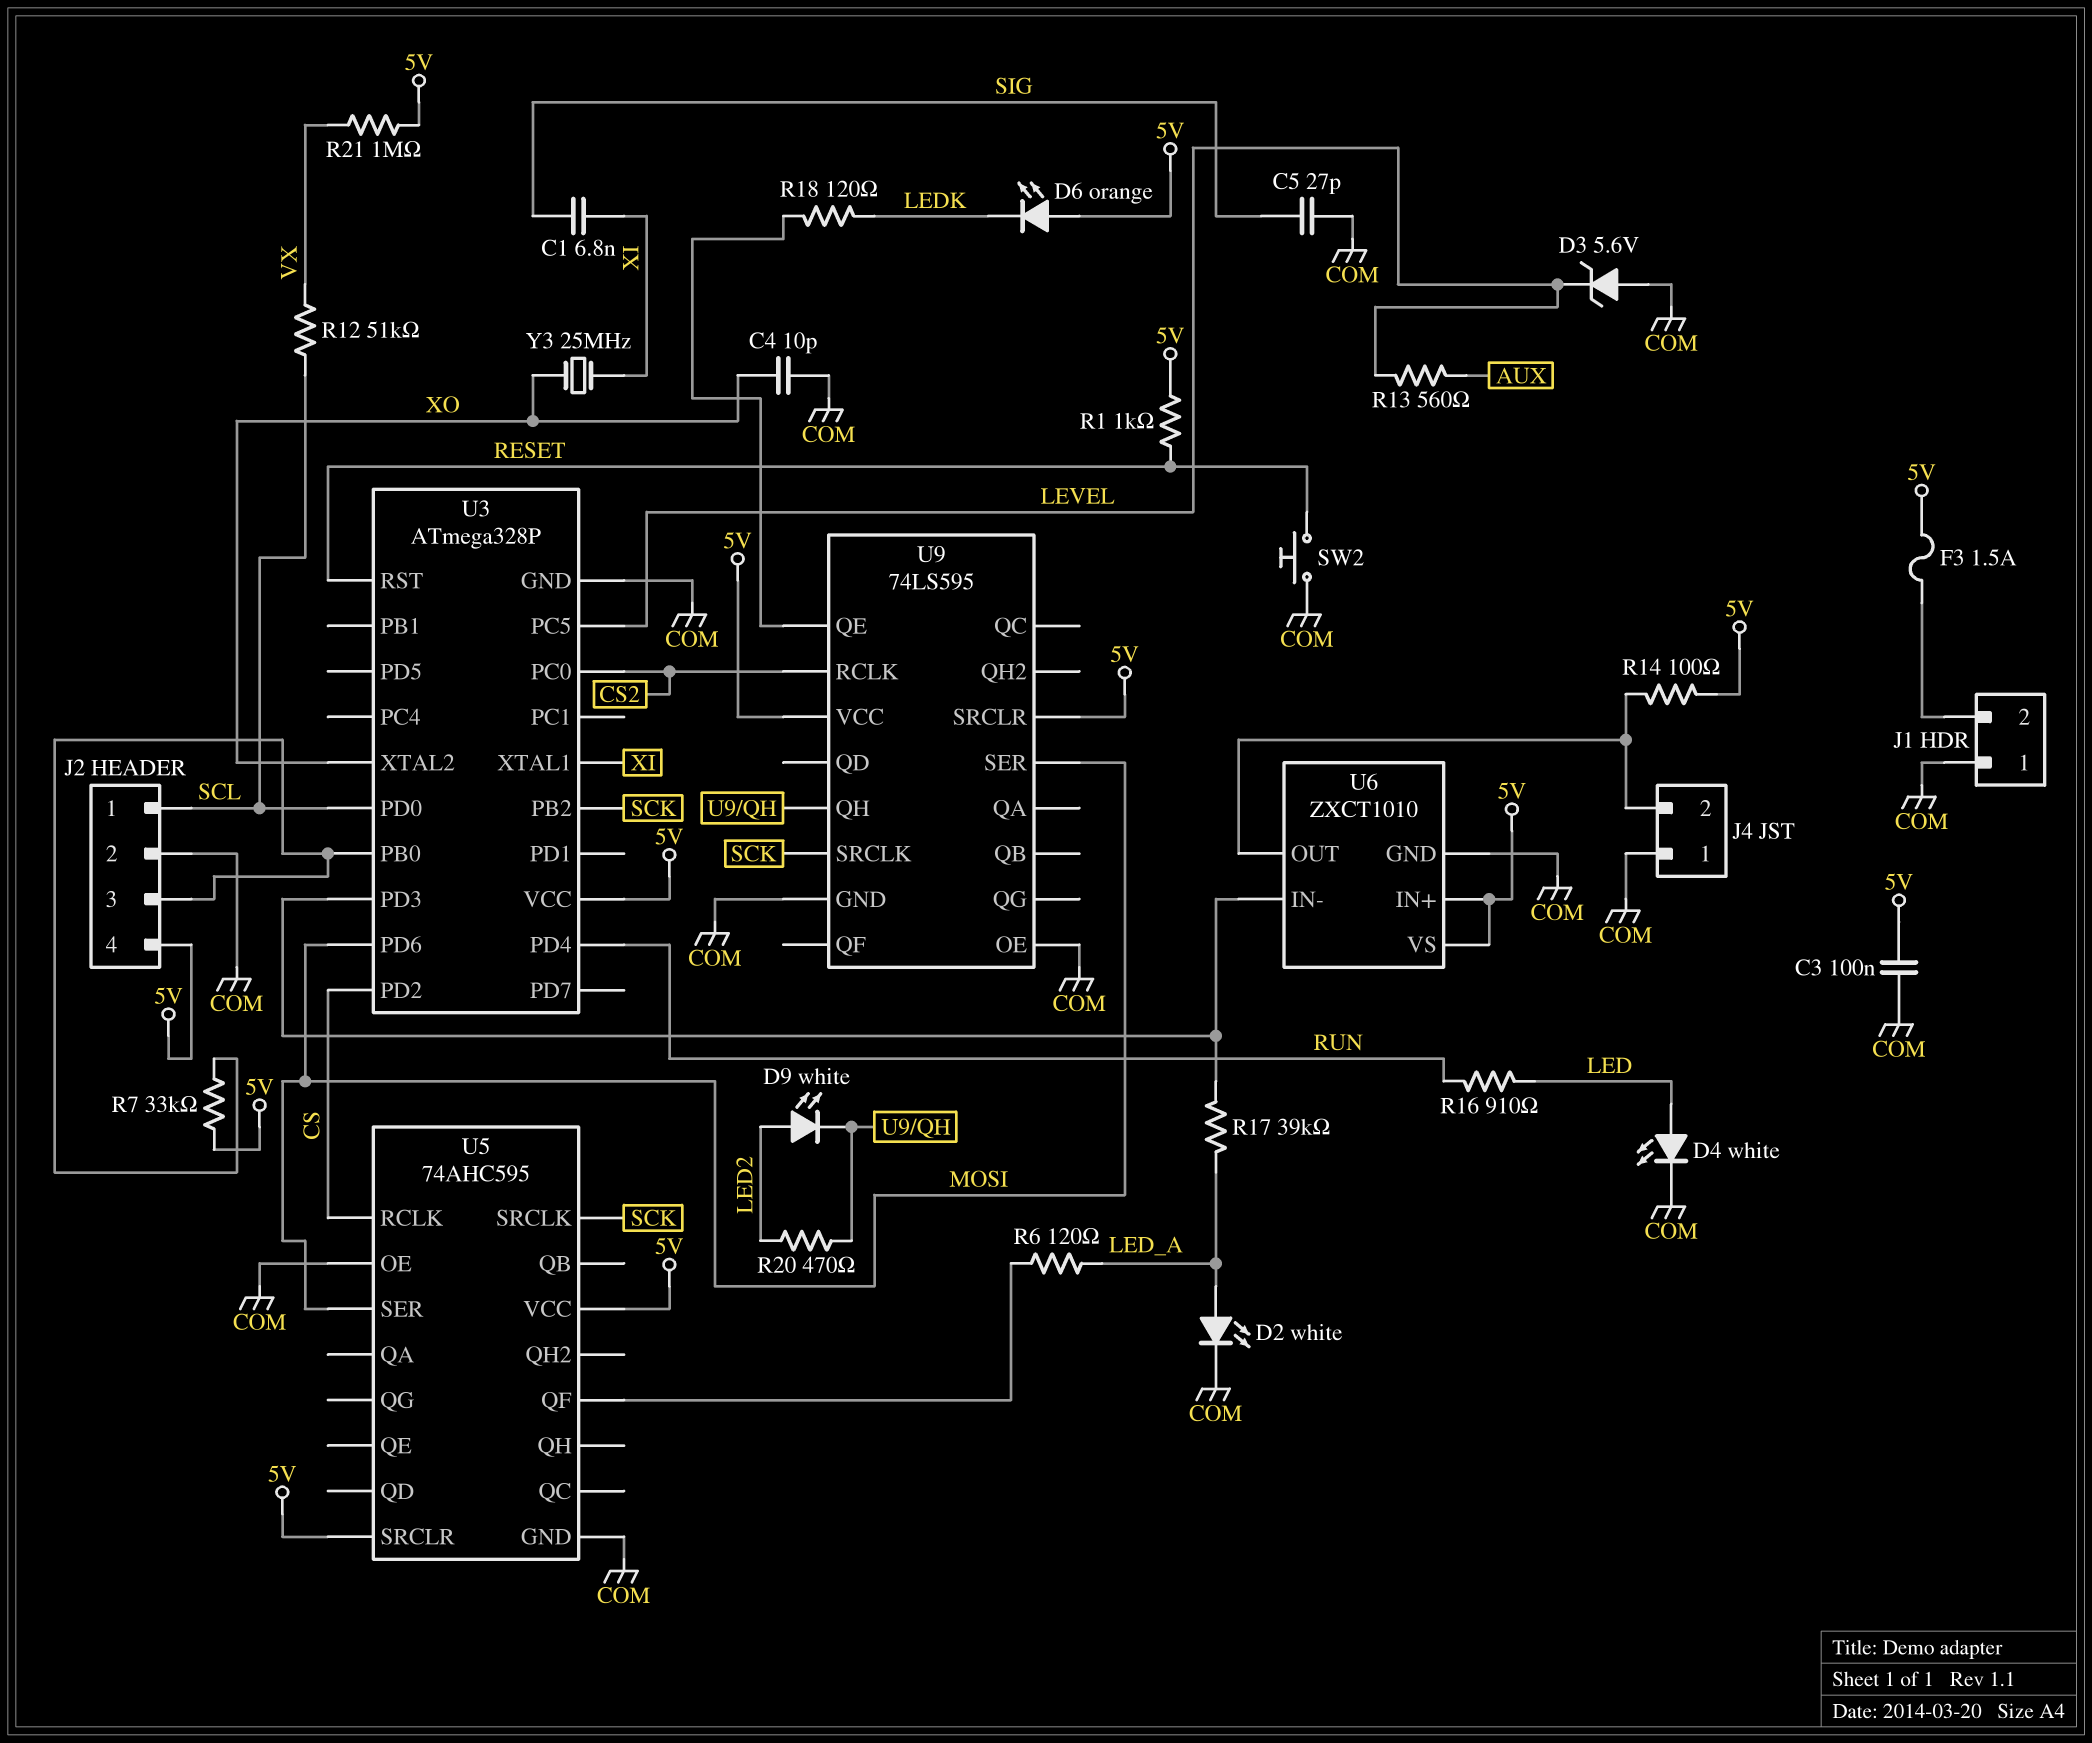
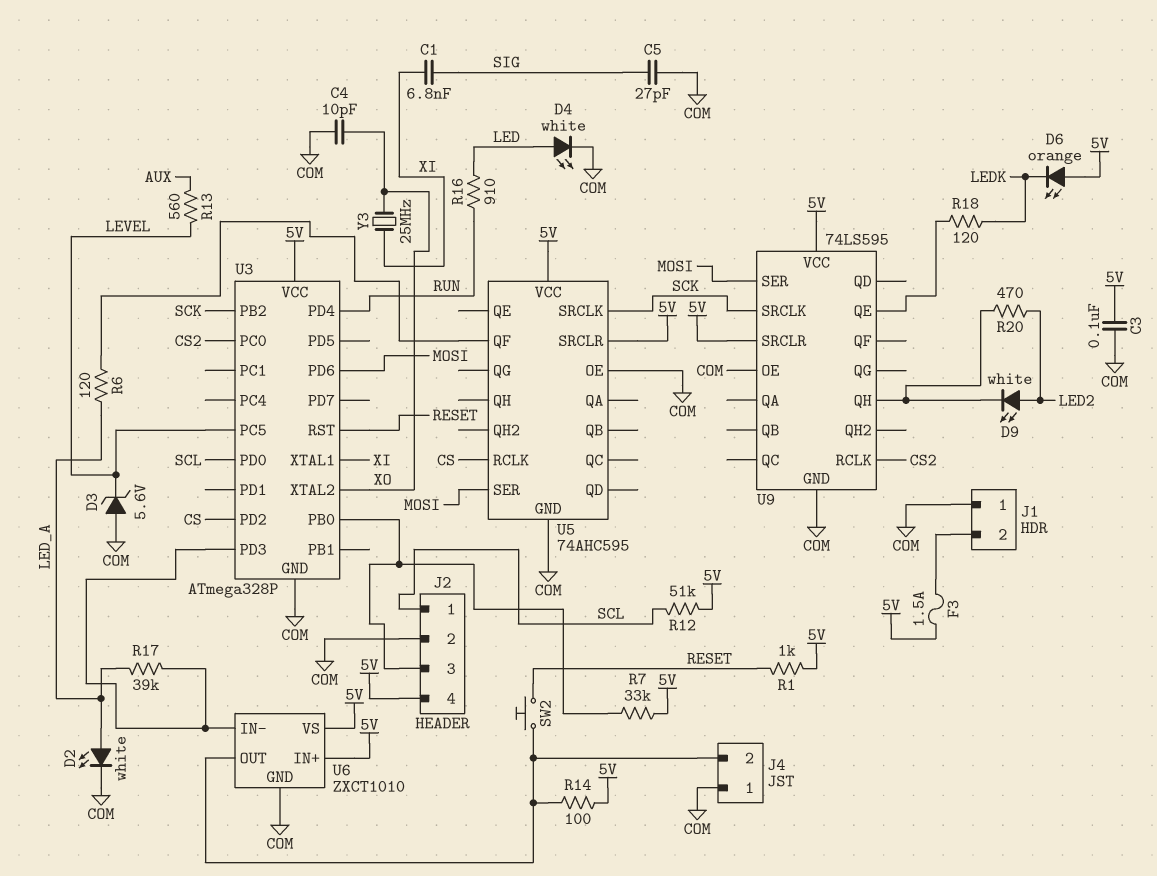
R12: 51k (SCL, VX) -> 51k (5V, SCL)
R21: 1M (5V, VX) -> none
SW2: button (COM, RESET) -> button (J4/2, RESET)

